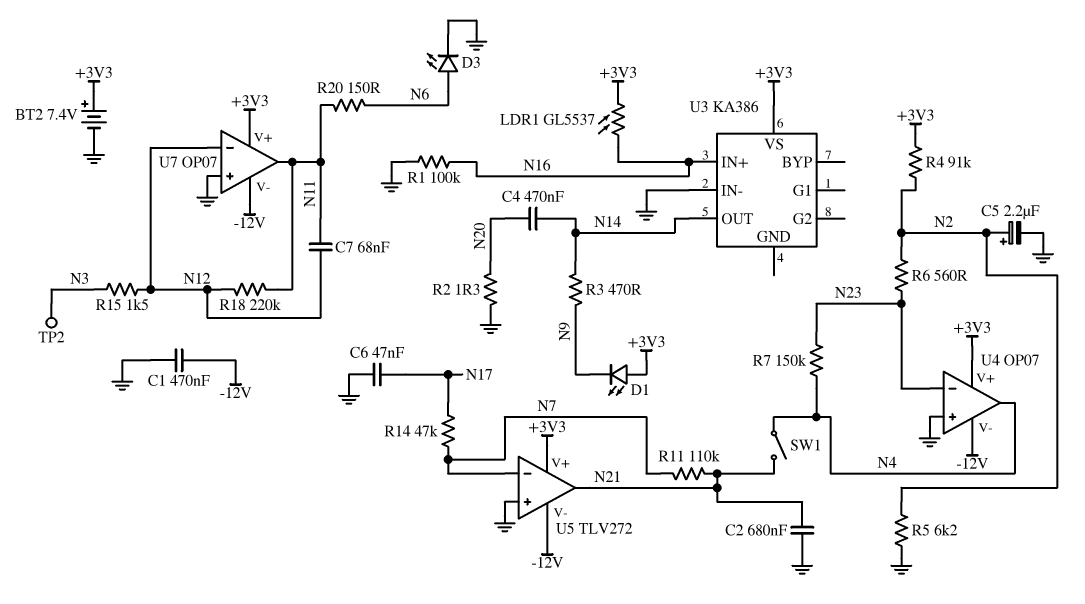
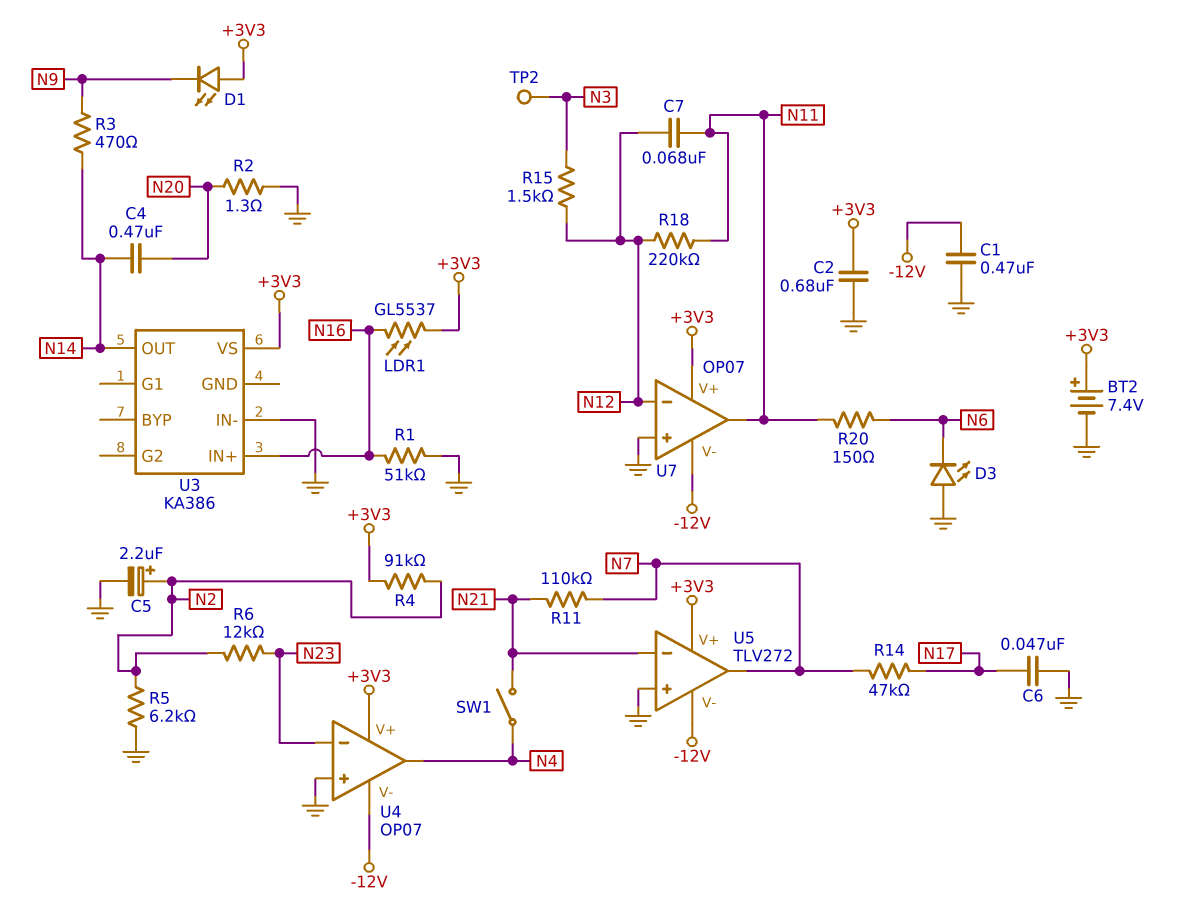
C2: 680nF (GND, N21) -> 680nF (+3V3, GND)
D3: LED (A N6, K GND) -> LED (A GND, K N6)
R1: 100k (GND, N16) -> 51k (GND, N16)
R6: 560 (N2, N23) -> 12k (N2, N23)
R7: 150k (N4, N23) -> none
U5 pin in-: N7 -> N21
U5 pin out: N21 -> N7

